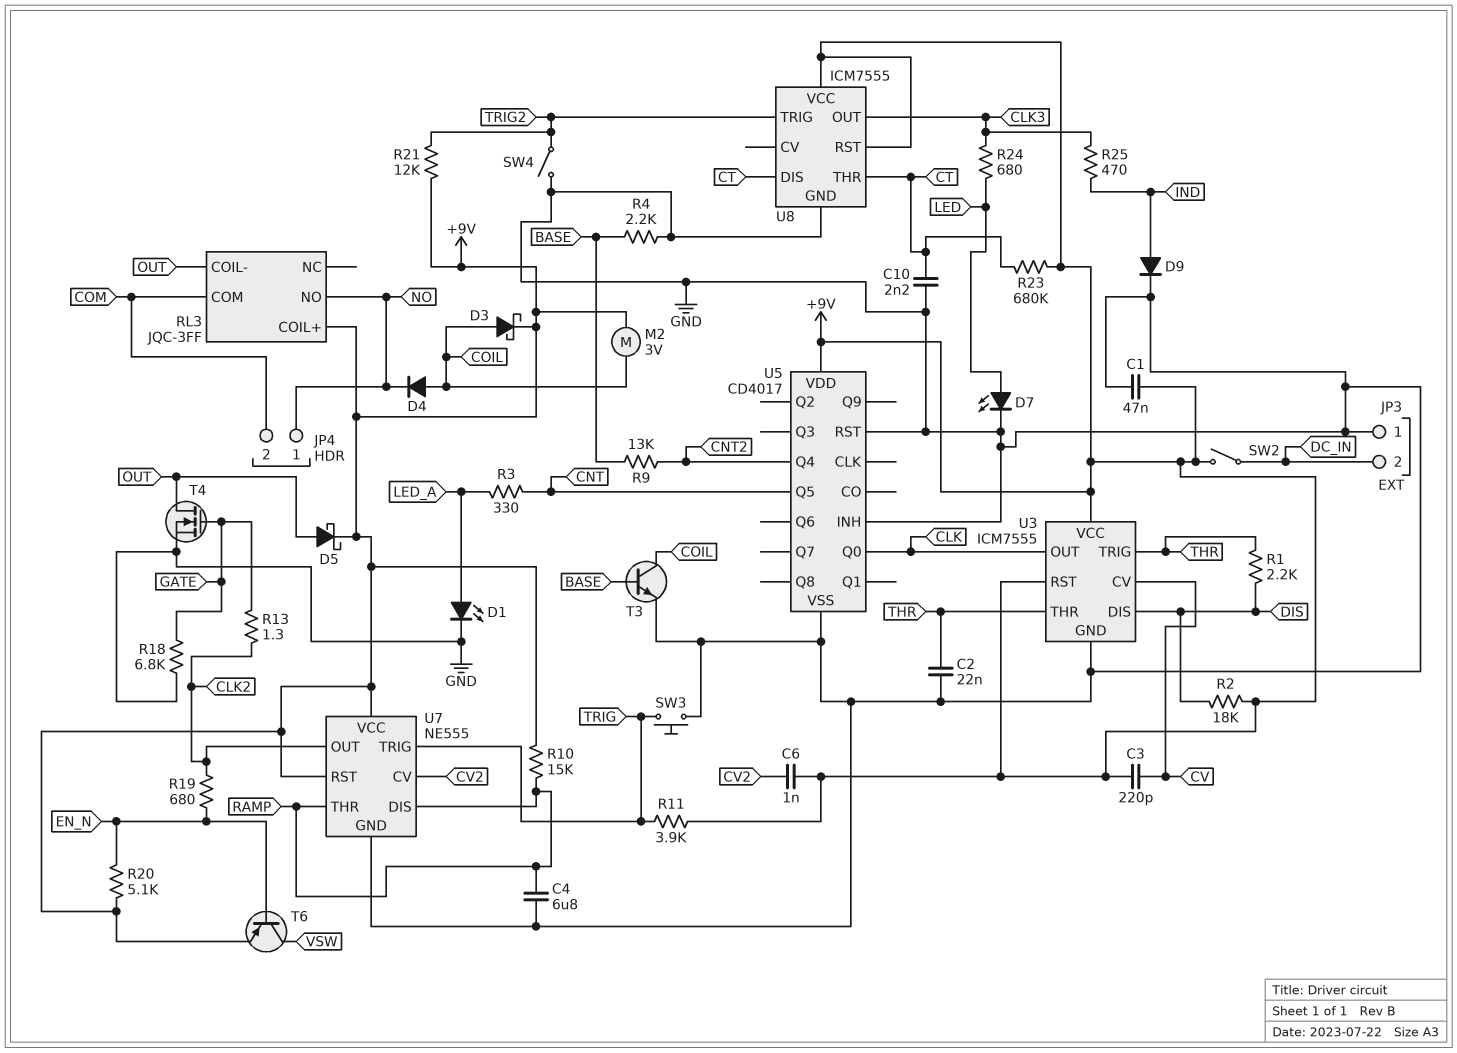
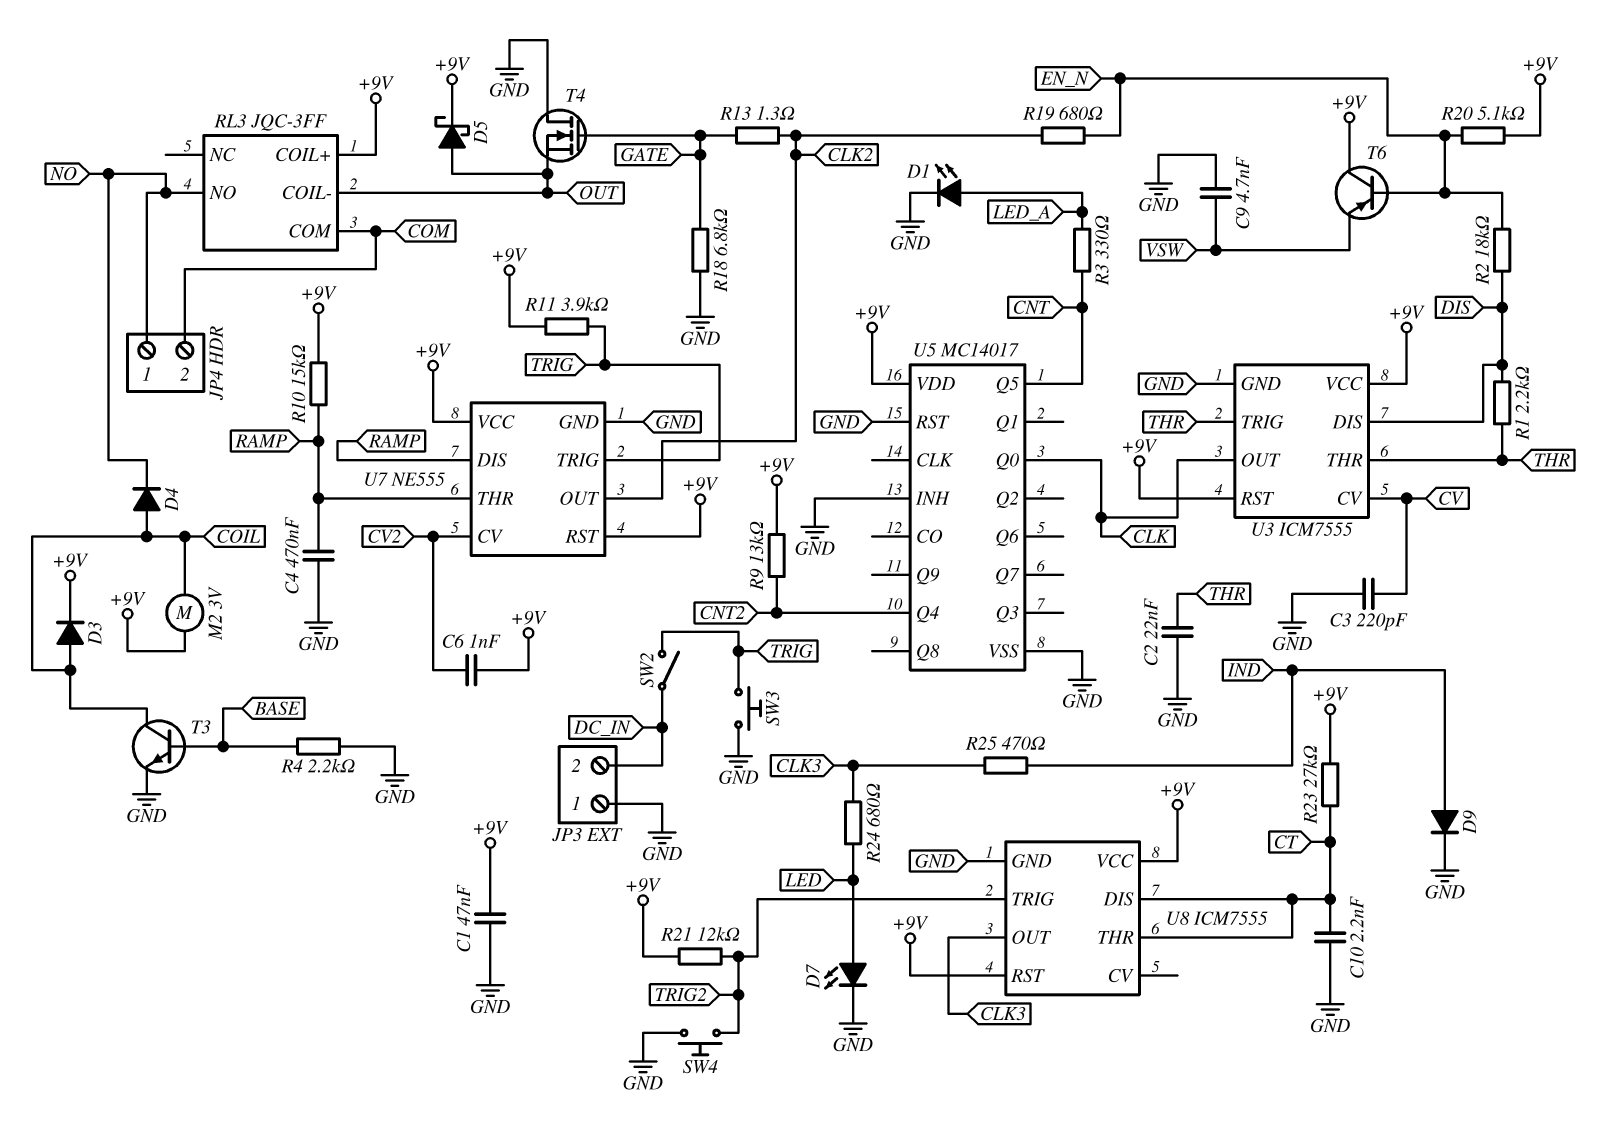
C3: 220pF (+9V, CV) -> 220pF (CV, GND)
C4: 6.8uF (GND, RAMP) -> 470nF (GND, RAMP)
C9: none -> 4.7nF (GND, VSW)
D3: schottky (A COIL, K +9V) -> diode (A COIL, K +9V)
R2: 18k (+9V, DIS) -> 18k (DIS, EN_N)
R9: 13k (BASE, CNT2) -> 13k (+9V, CNT2)
R23: 680k (+9V, CT) -> 27k (+9V, CT)
SW2: switch (+9V, DC_IN) -> switch (DC_IN, TRIG)
SW4: switch (GND, TRIG2) -> button (GND, TRIG2)
T4: NMOS (G GATE, D OUT, S GND) -> NMOS (G GATE, D GND, S OUT)
T6: PNP (B EN_N, C VSW, E +9V) -> PNP (B EN_N, C +9V, E VSW)
U5: CD4017 -> MC14017

